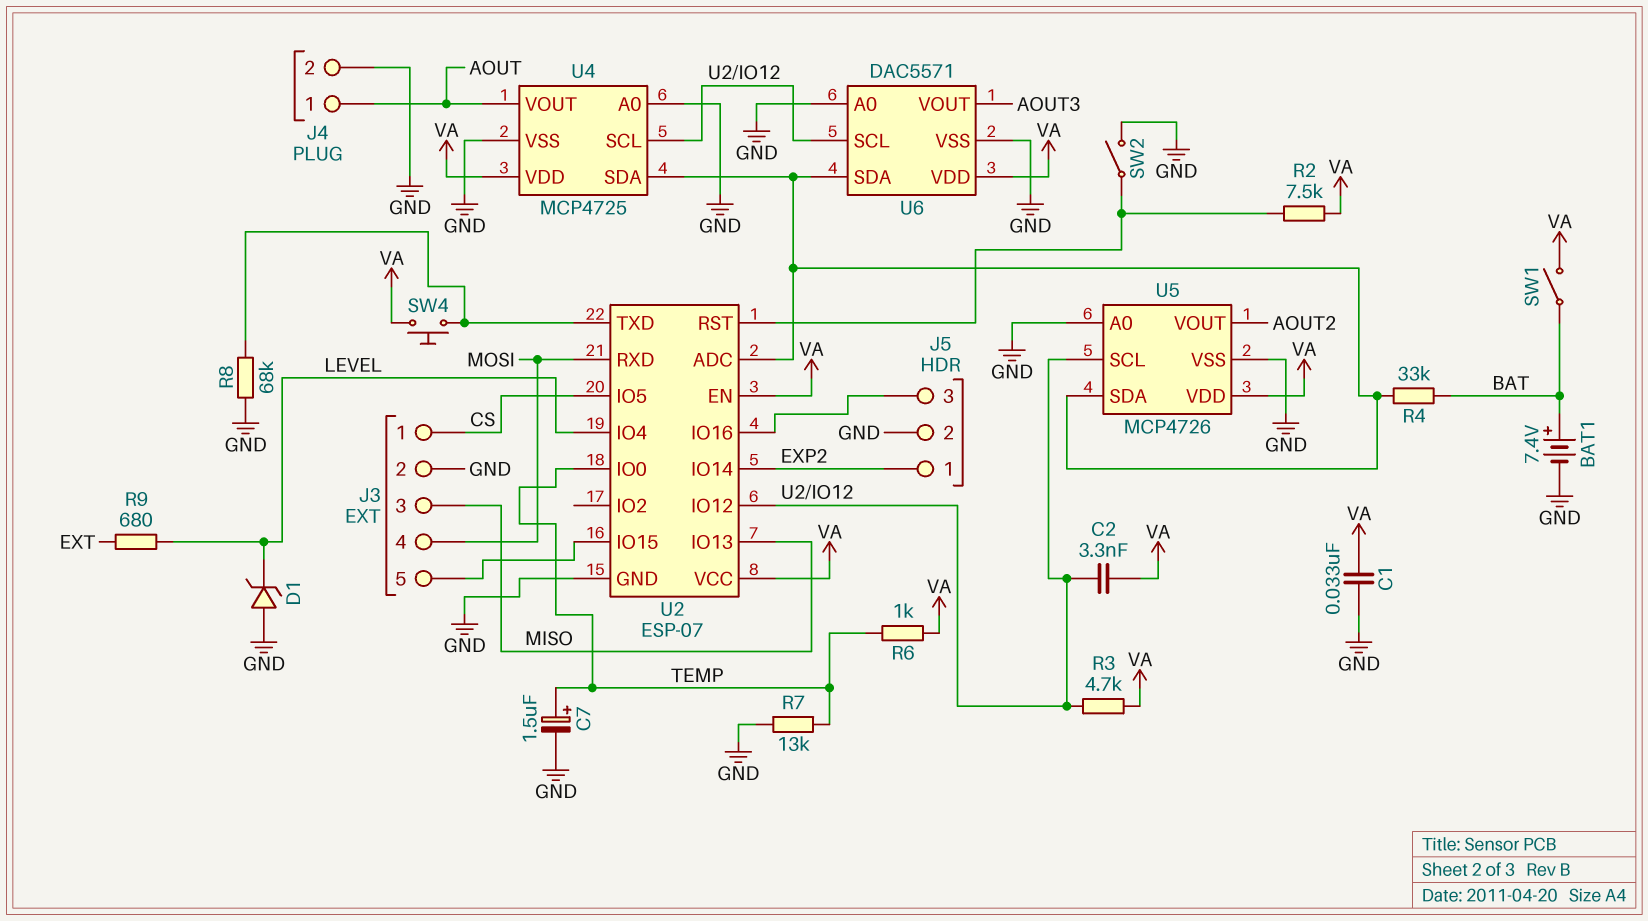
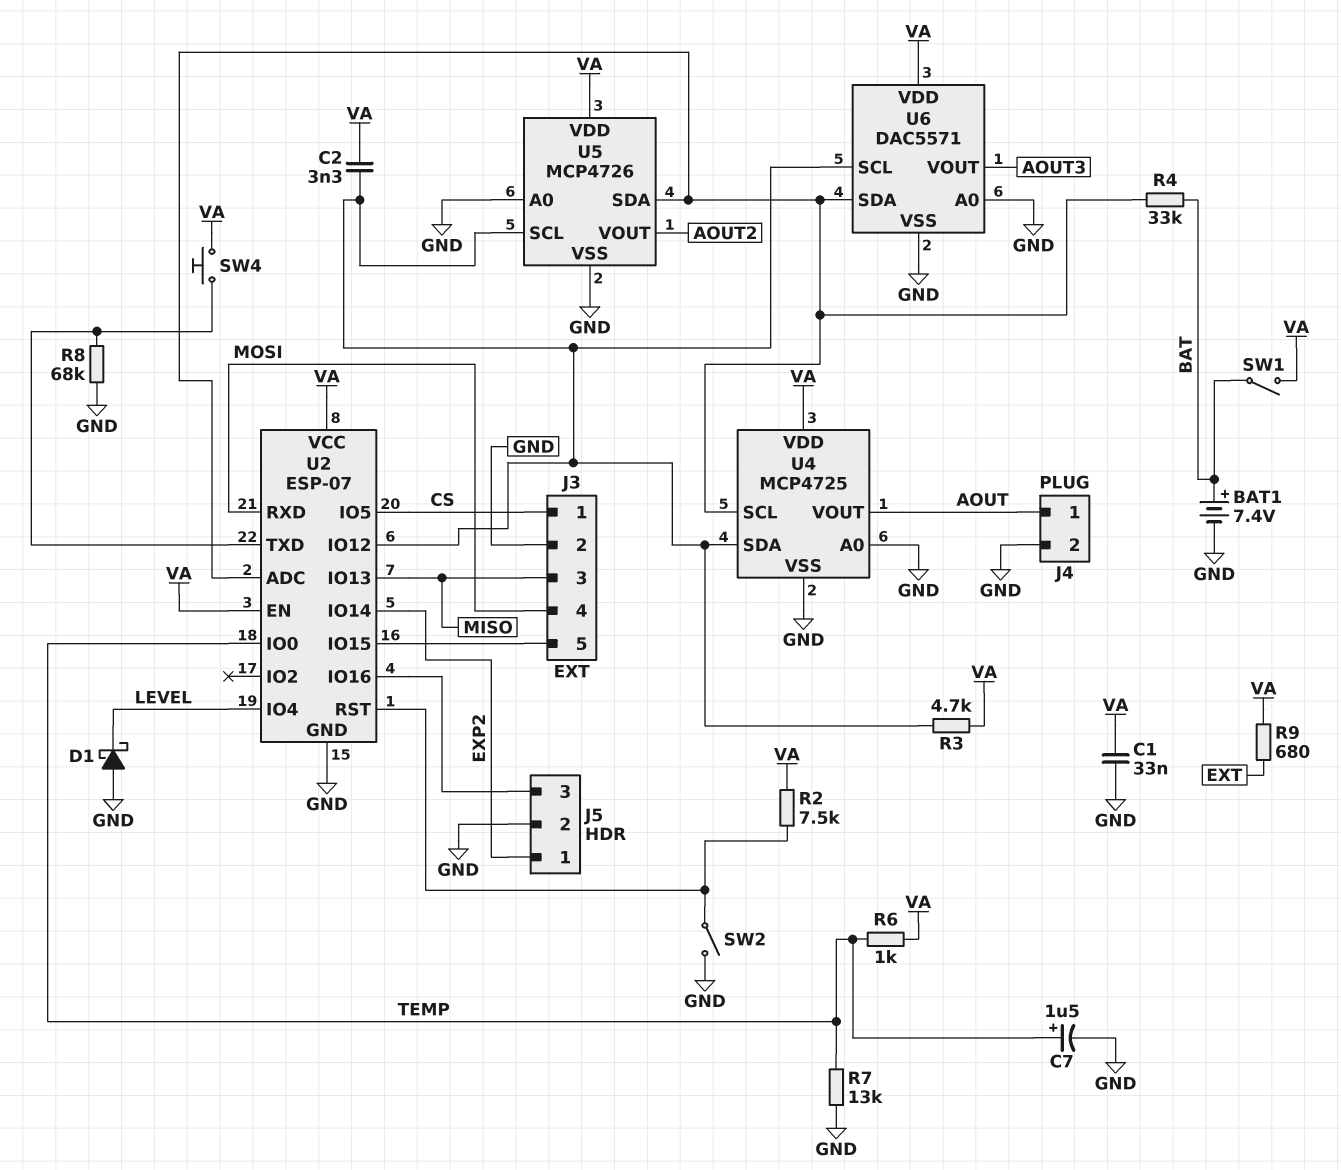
D1: zener (A GND, K LEVEL) -> schottky (A GND, K LEVEL)
R9: 680 (EXT, LEVEL) -> 680 (EXT, VA)
U4 pin SCL: U2/IO12 -> U2/ADC
U4 pin SDA: U2/ADC -> U2/IO12

